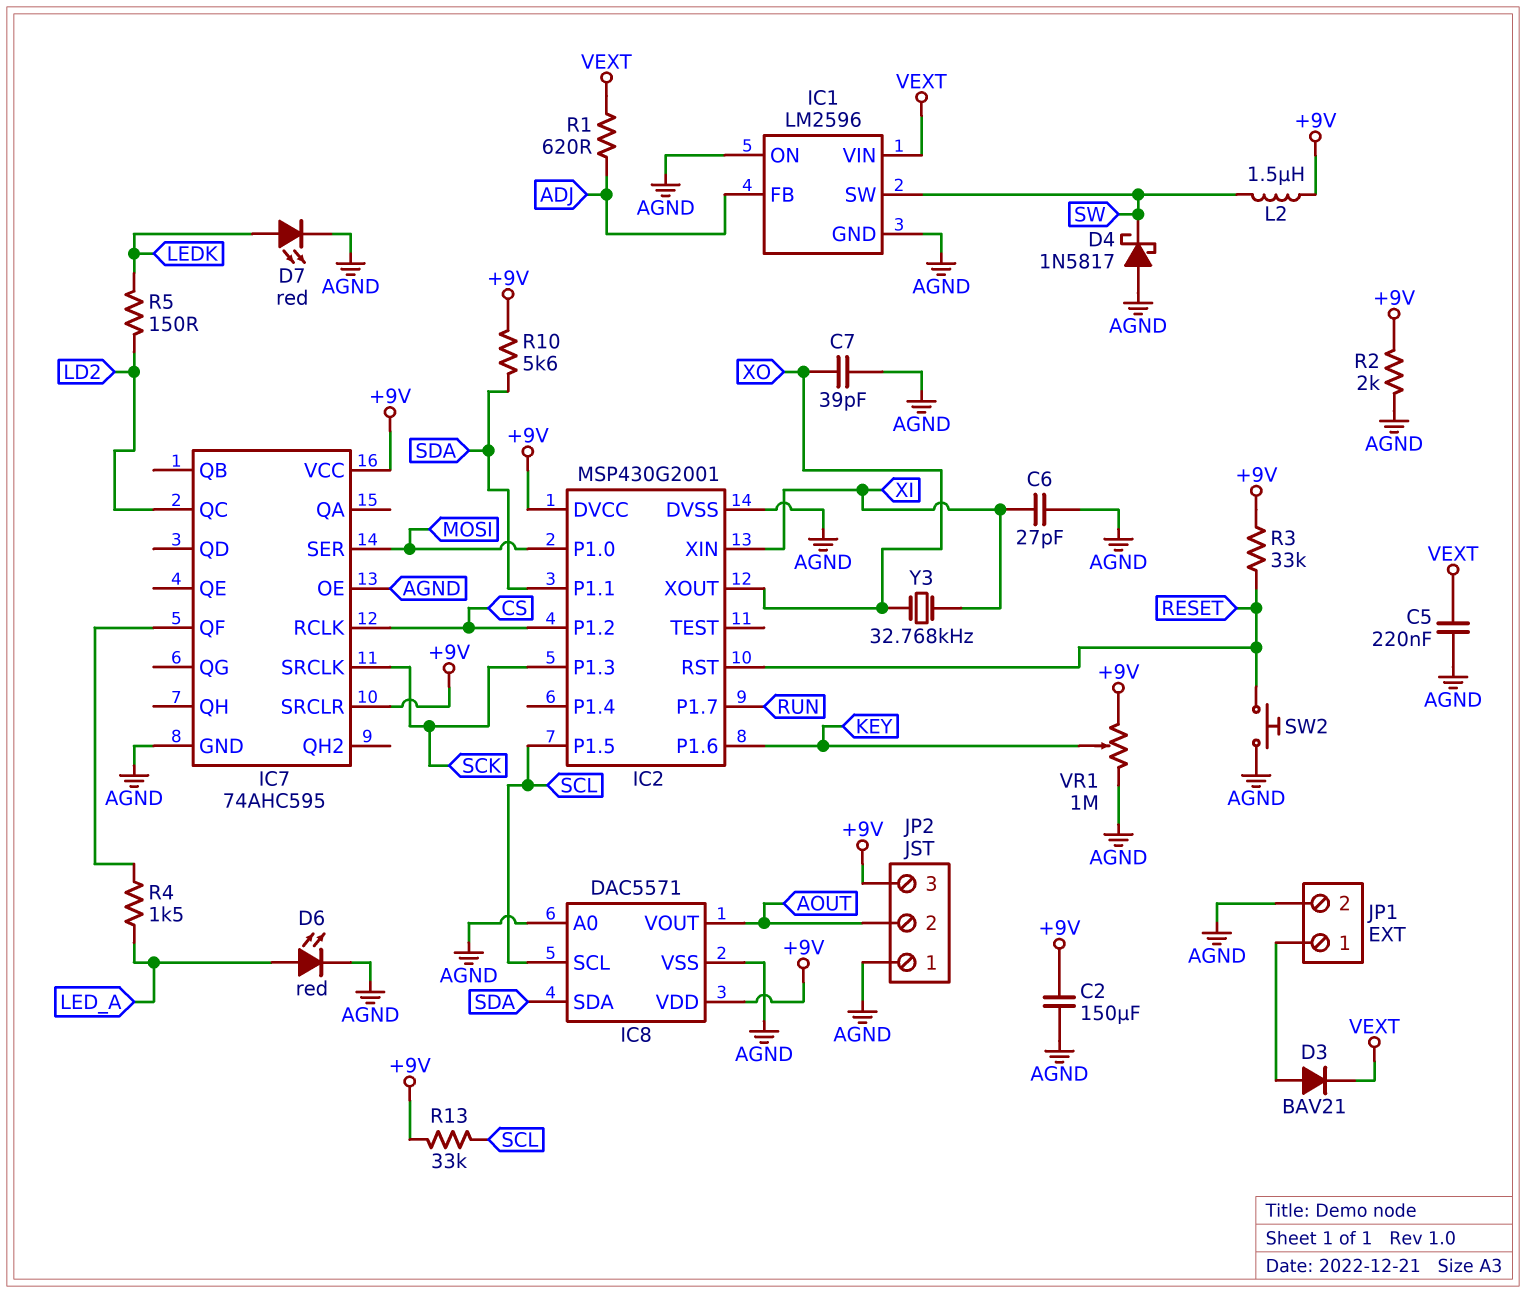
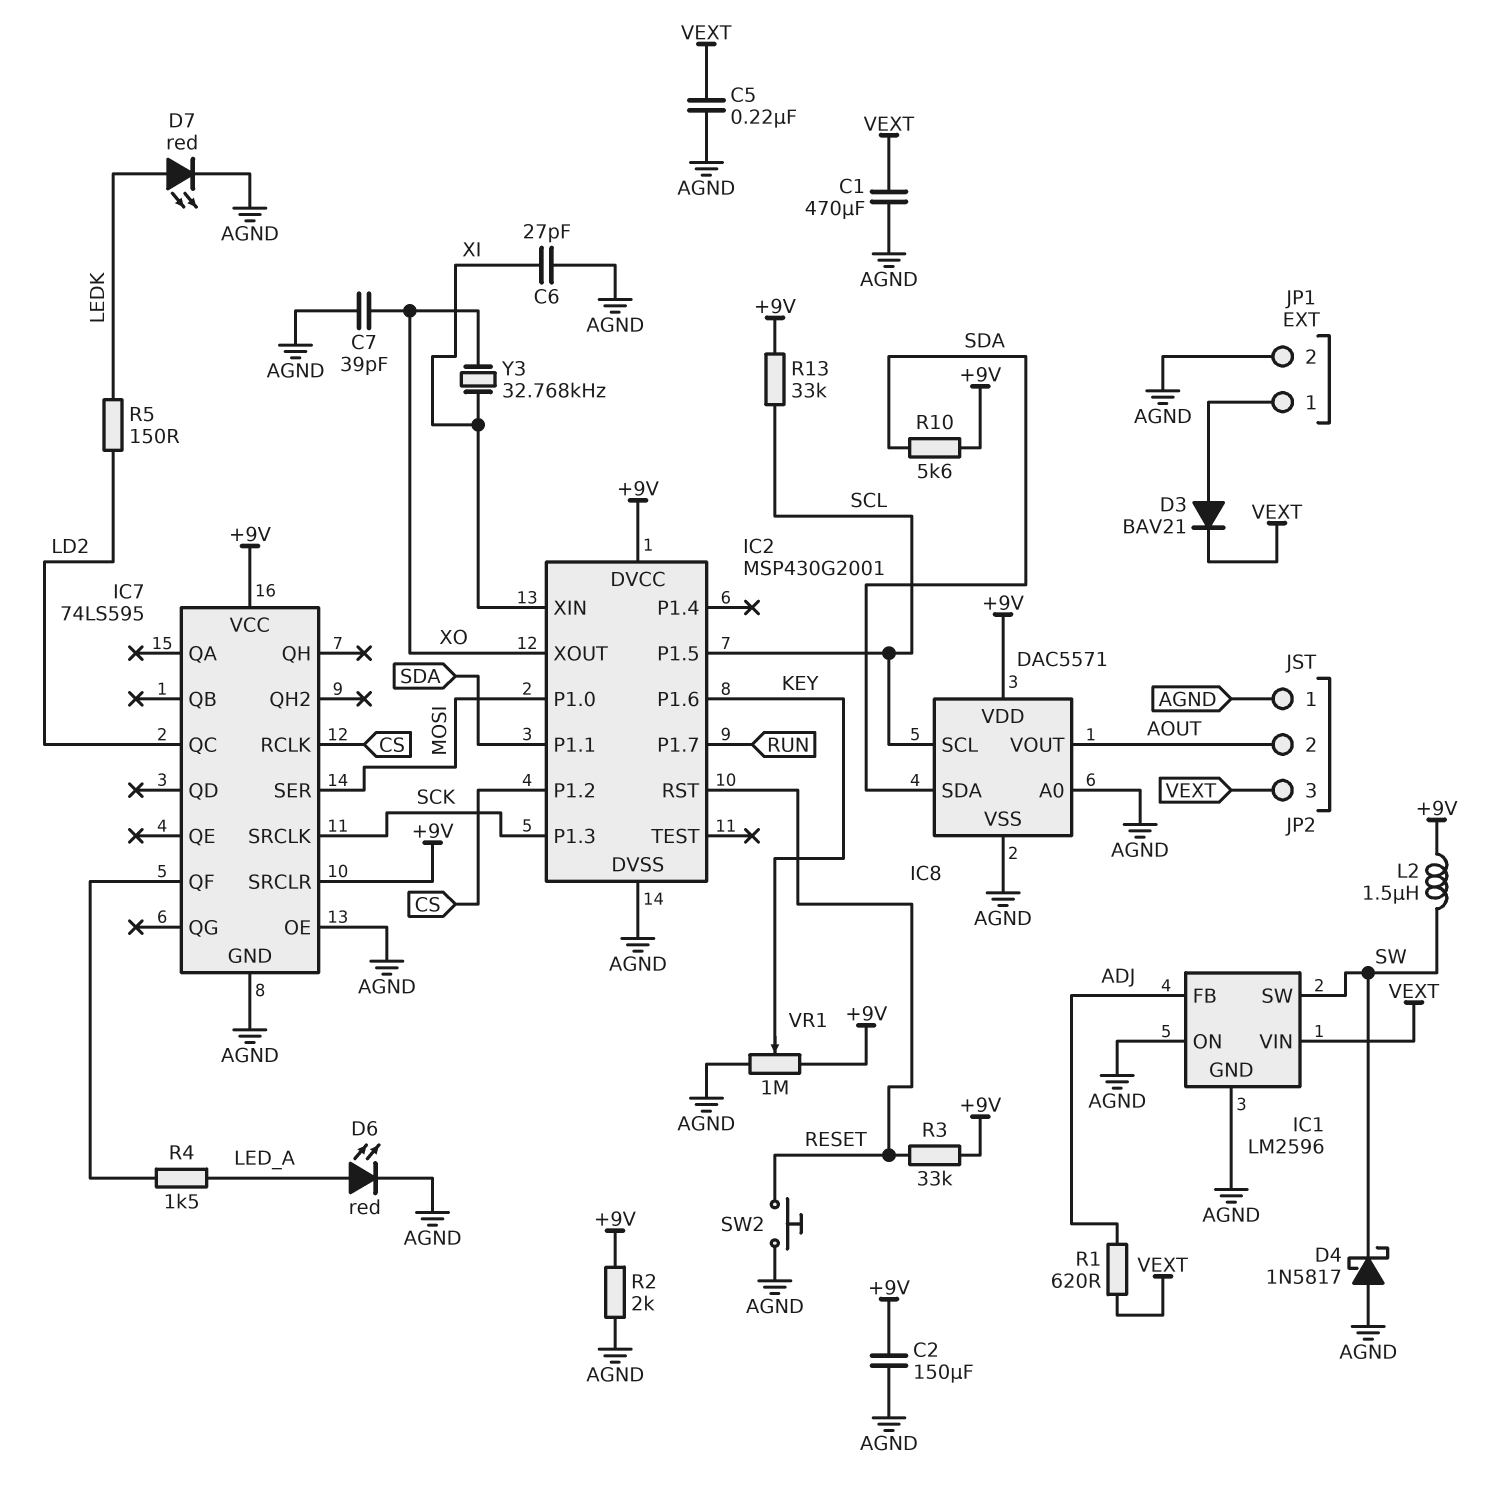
C1: none -> 470uF (AGND, VEXT)
IC7: 74AHC595 -> 74LS595
JP2 pin 3: +9V -> VEXT

